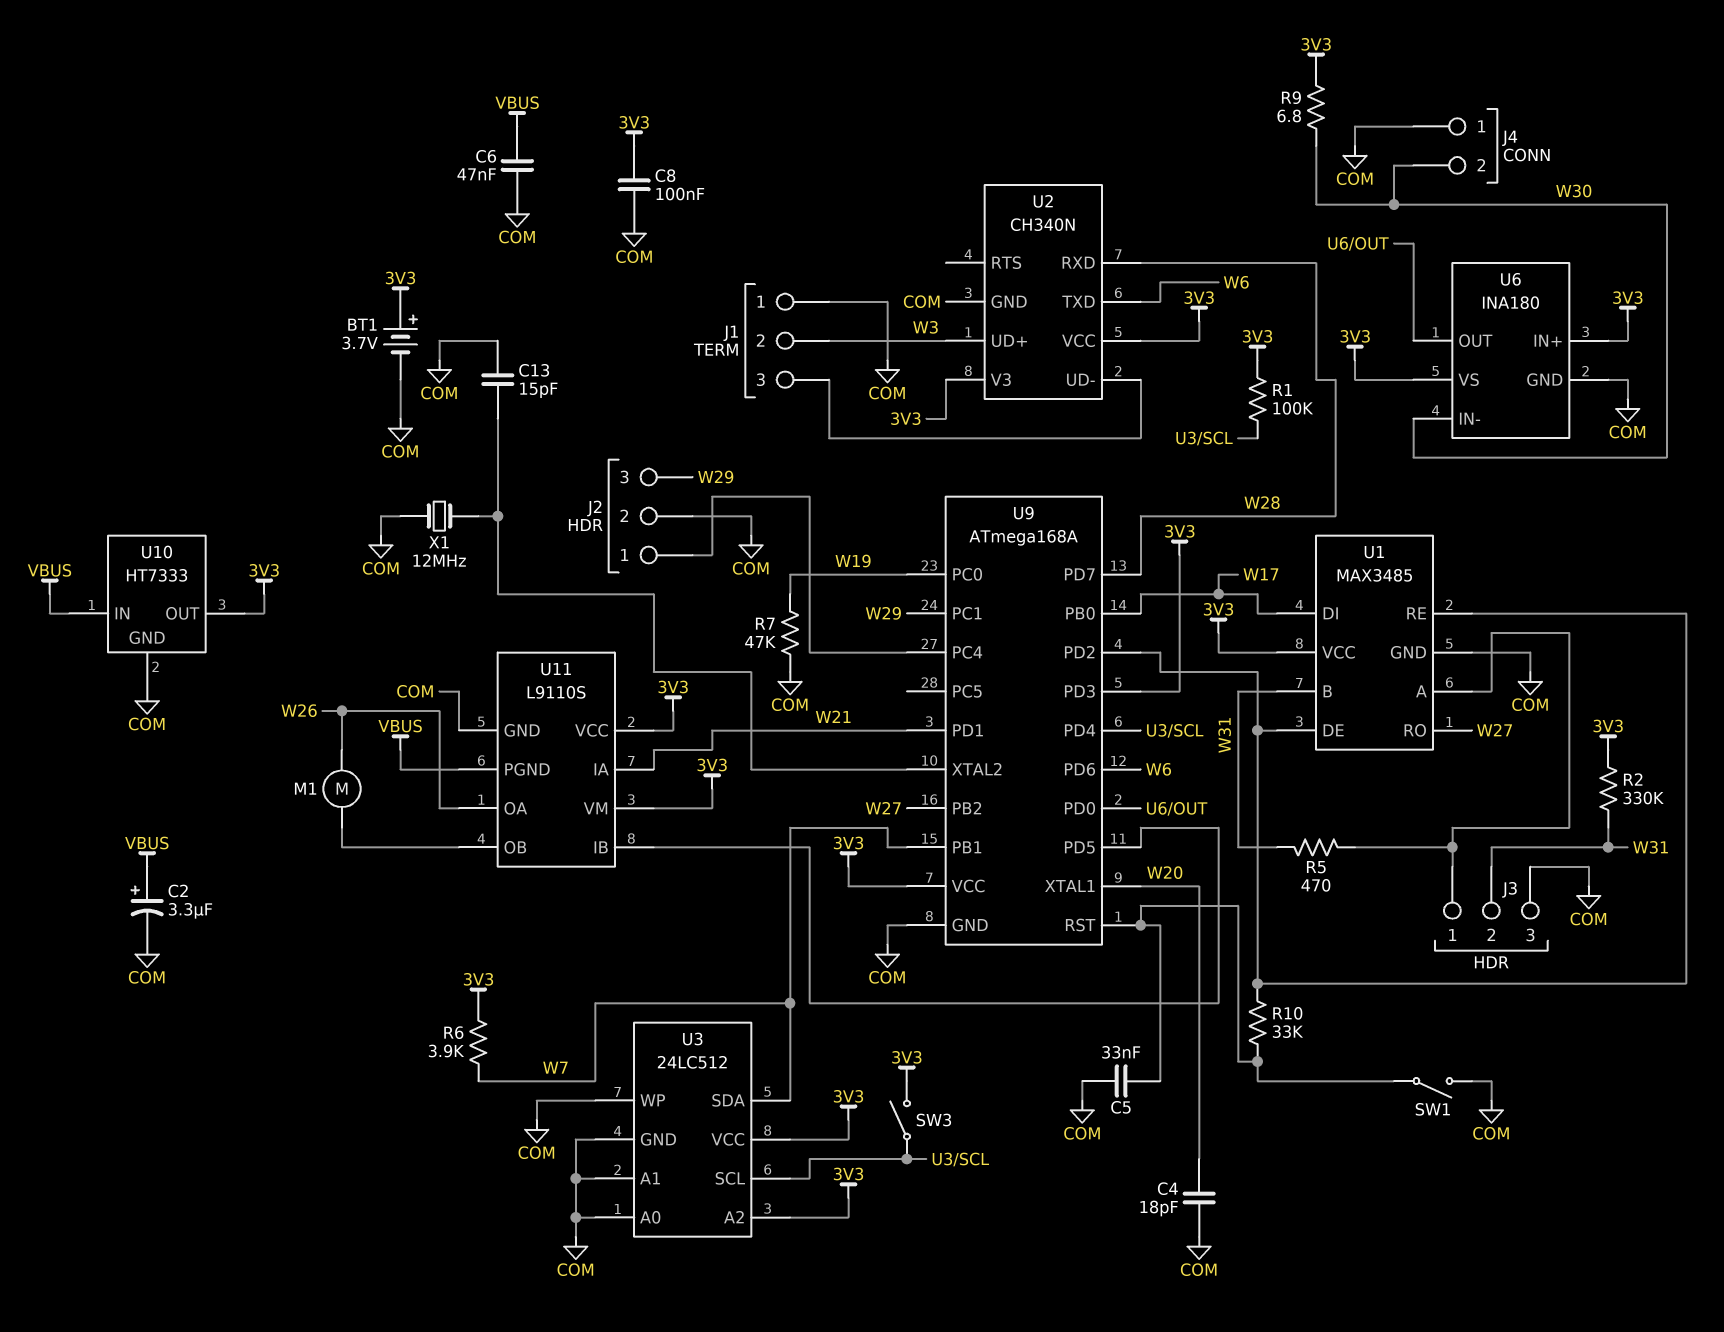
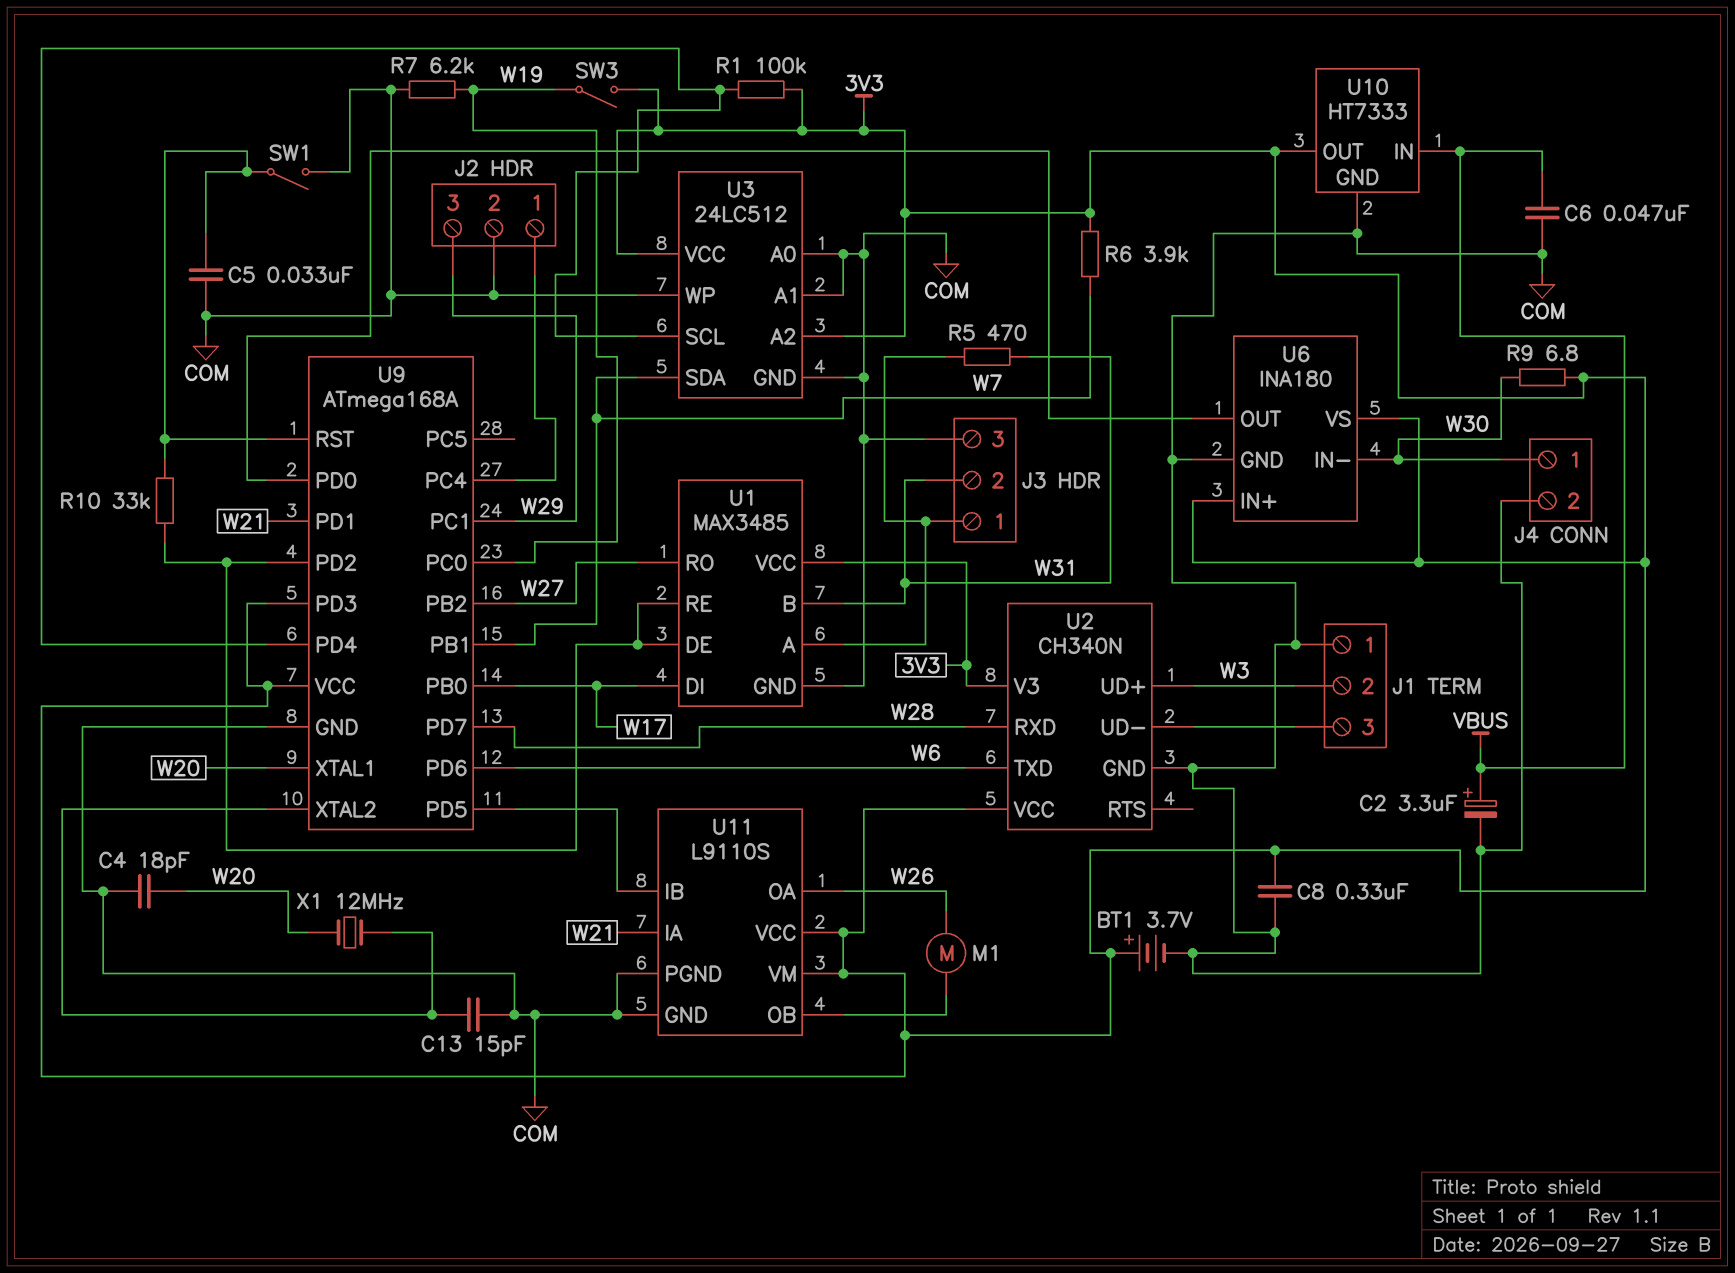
C8: 100nF (3V3, COM) -> 330nF (3V3, COM)
J4 pin 1: COM -> W30
J4 pin 2: W30 -> COM
R2: 330k (3V3, W31) -> none
R7: 47k (COM, W19) -> 6.2k (COM, W19)
SW3: switch (3V3, U3/SCL) -> switch (3V3, W19)
U11 pin PGND: VBUS -> COM
X1: 12MHz (COM, U9/XTAL2) -> 12MHz (U9/XTAL2, W20)

